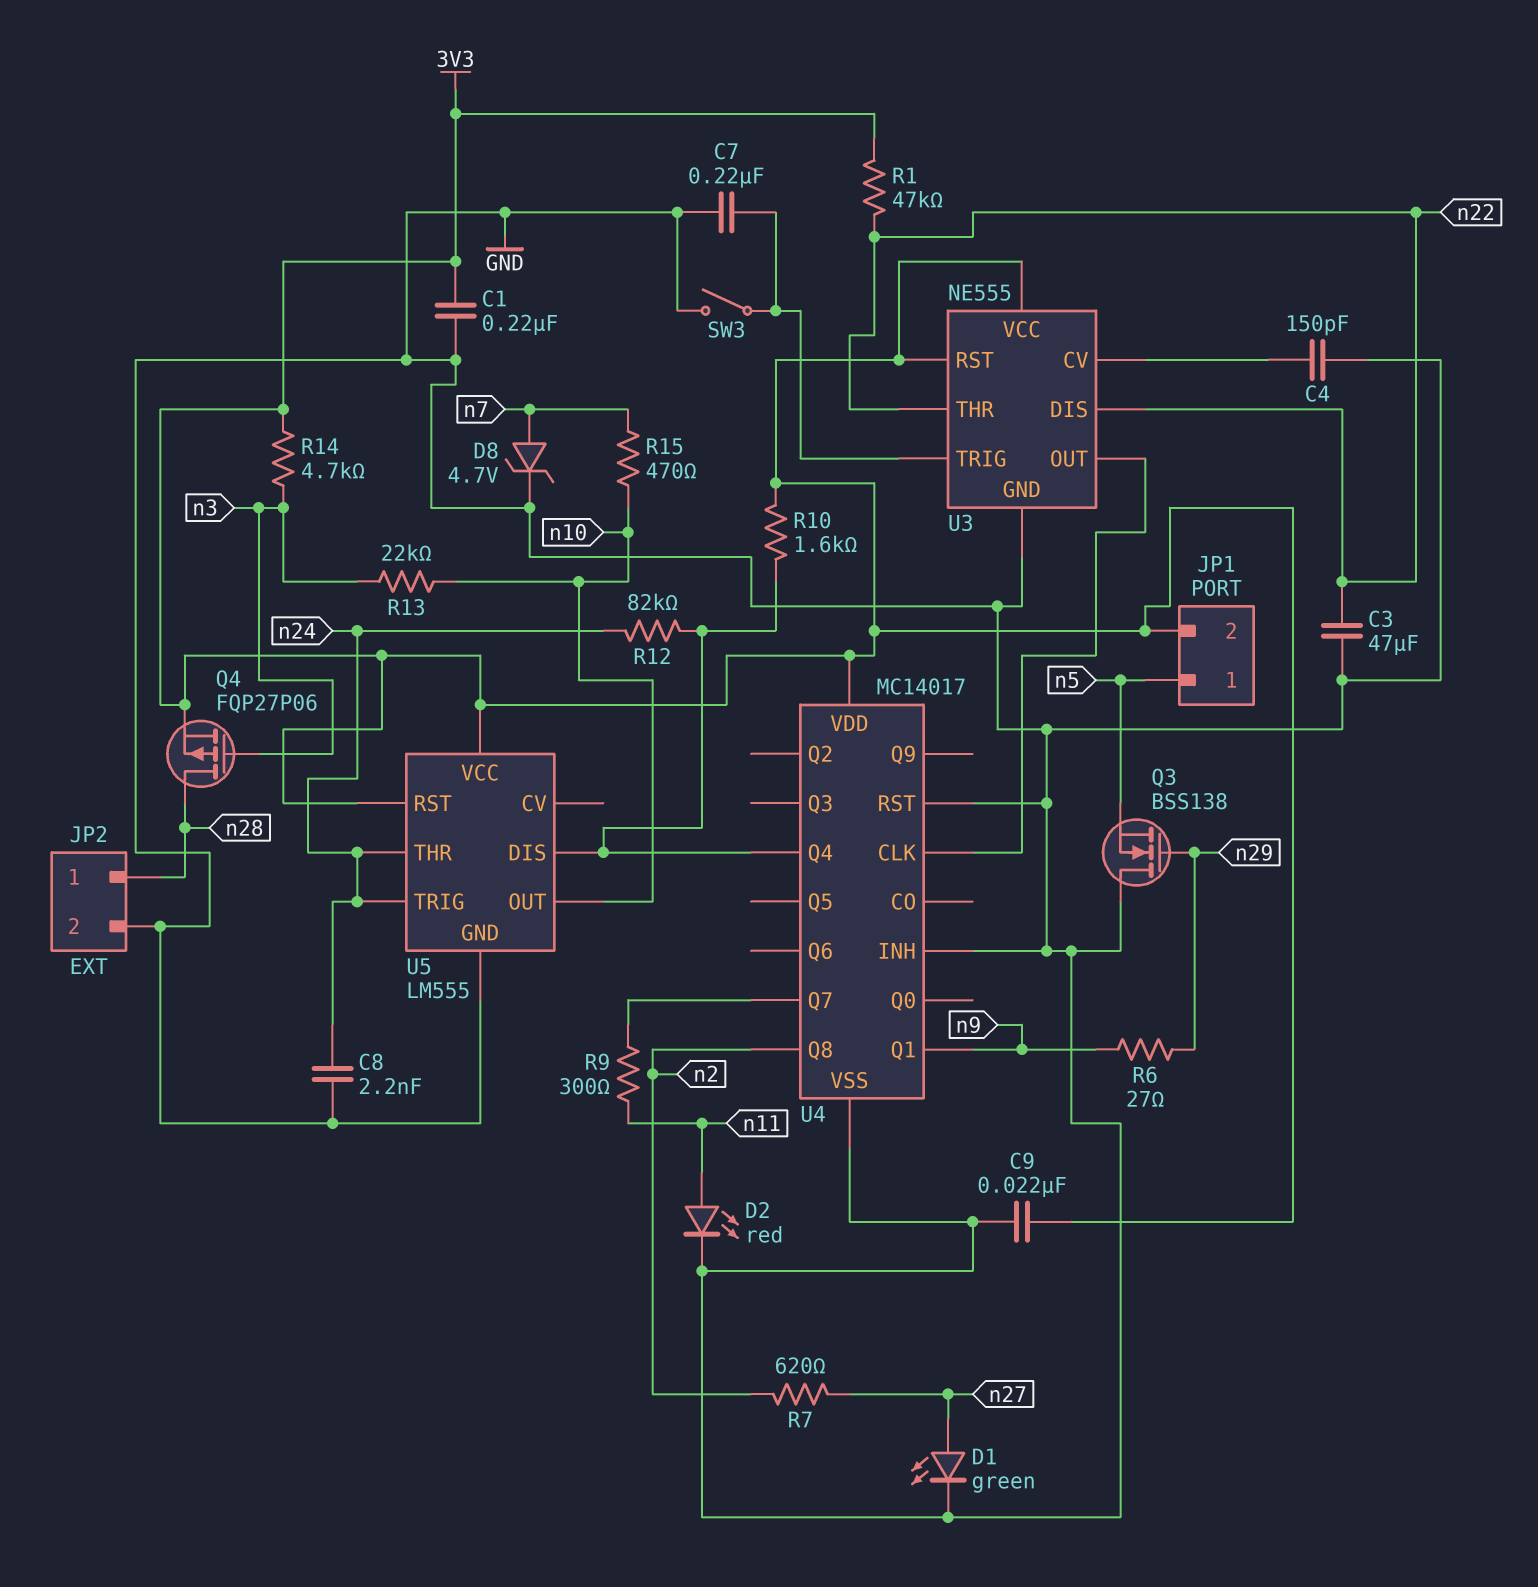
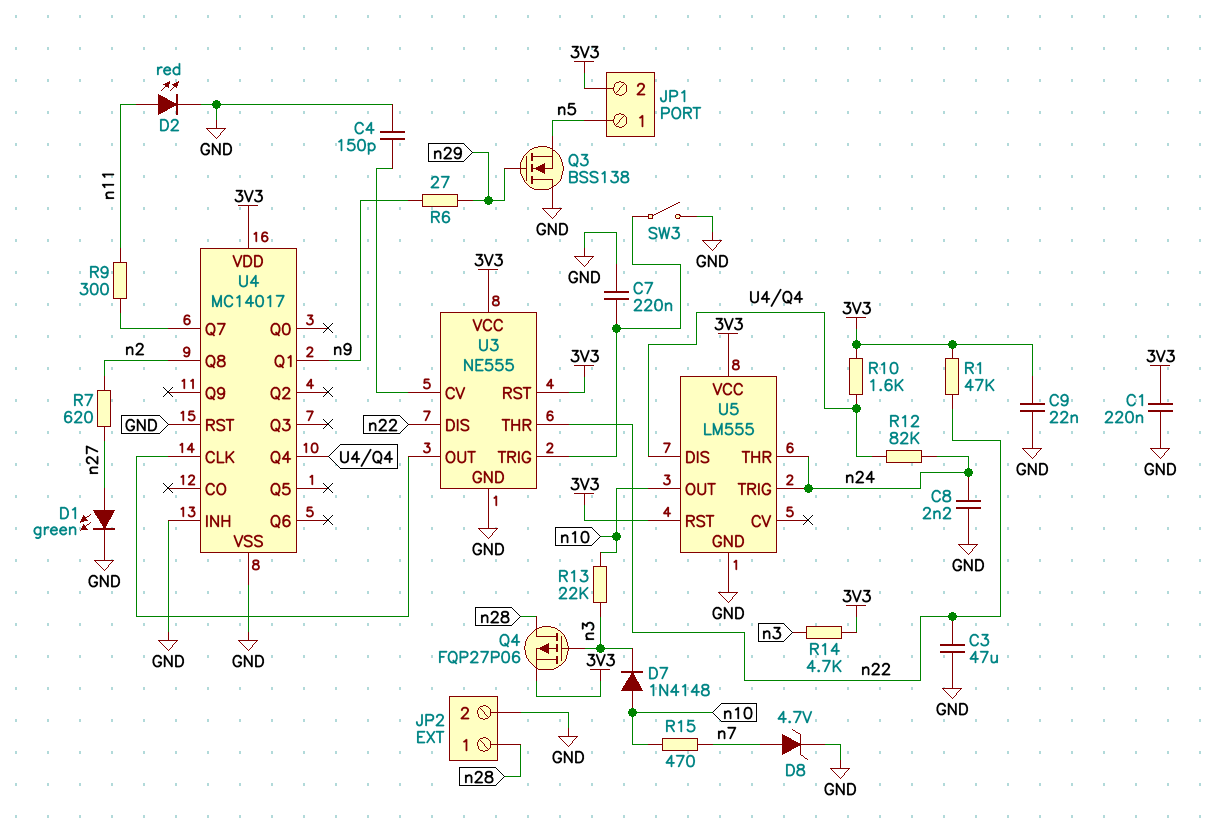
D7: none -> diode 1N4148 (A n10, K n3)

